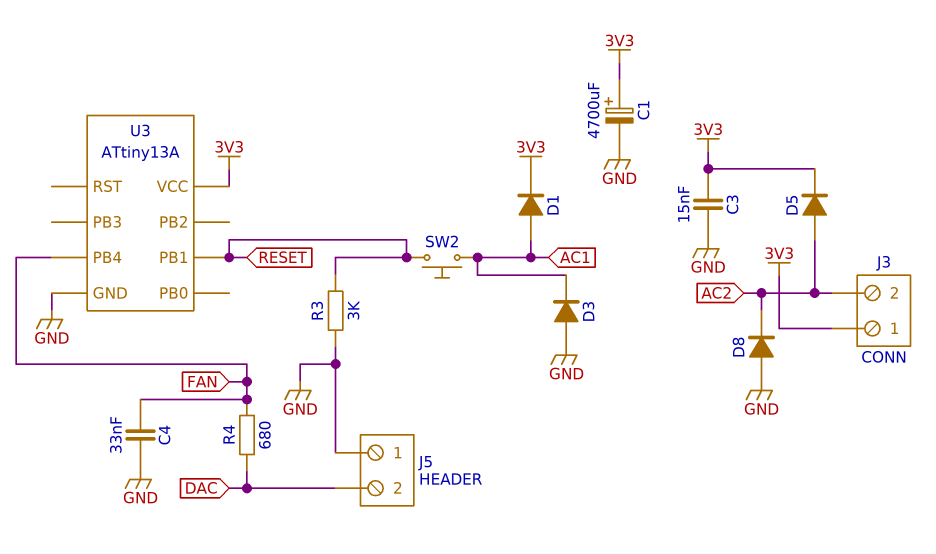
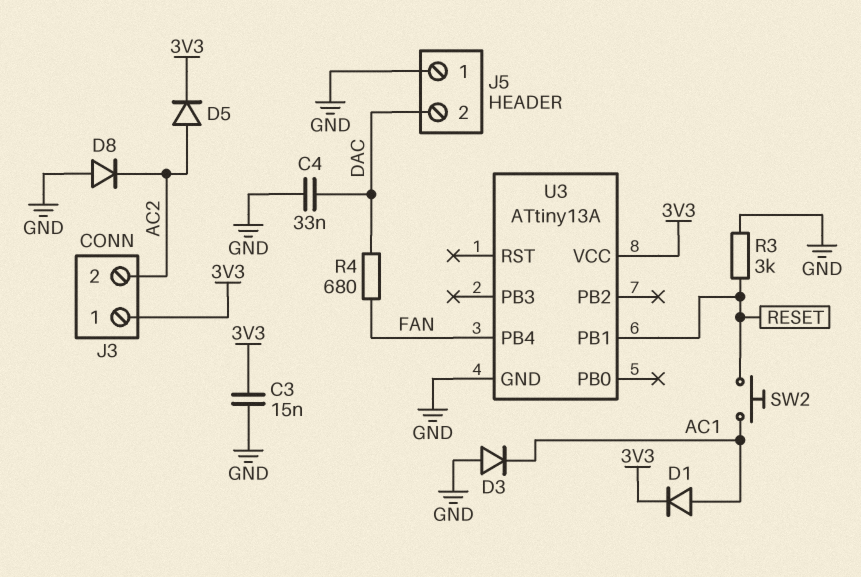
C1: 4700uF (plus 3V3, minus GND) -> none
C4: 33nF (FAN, GND) -> 33nF (DAC, GND)

